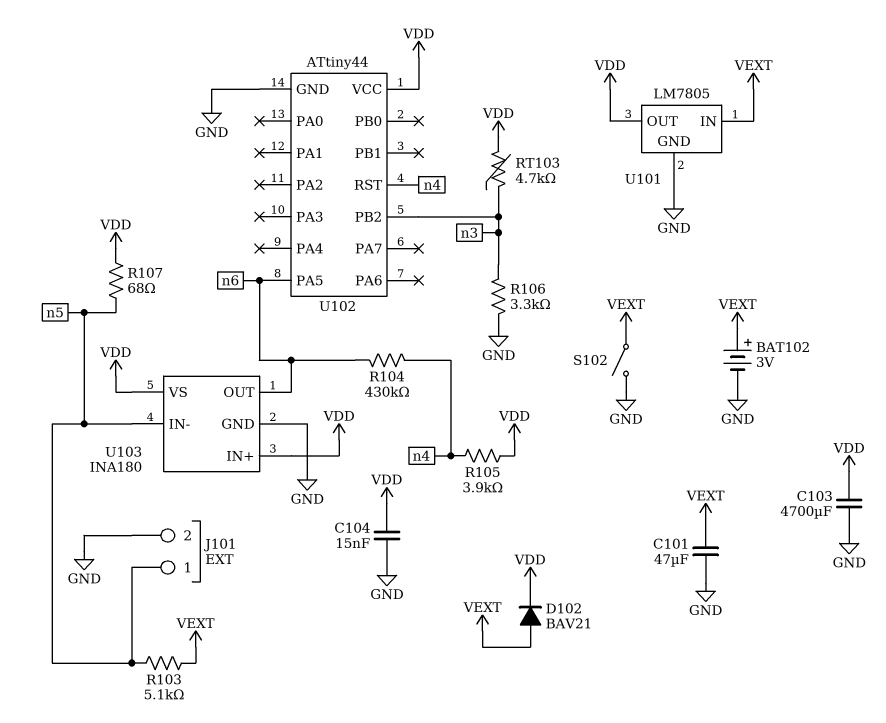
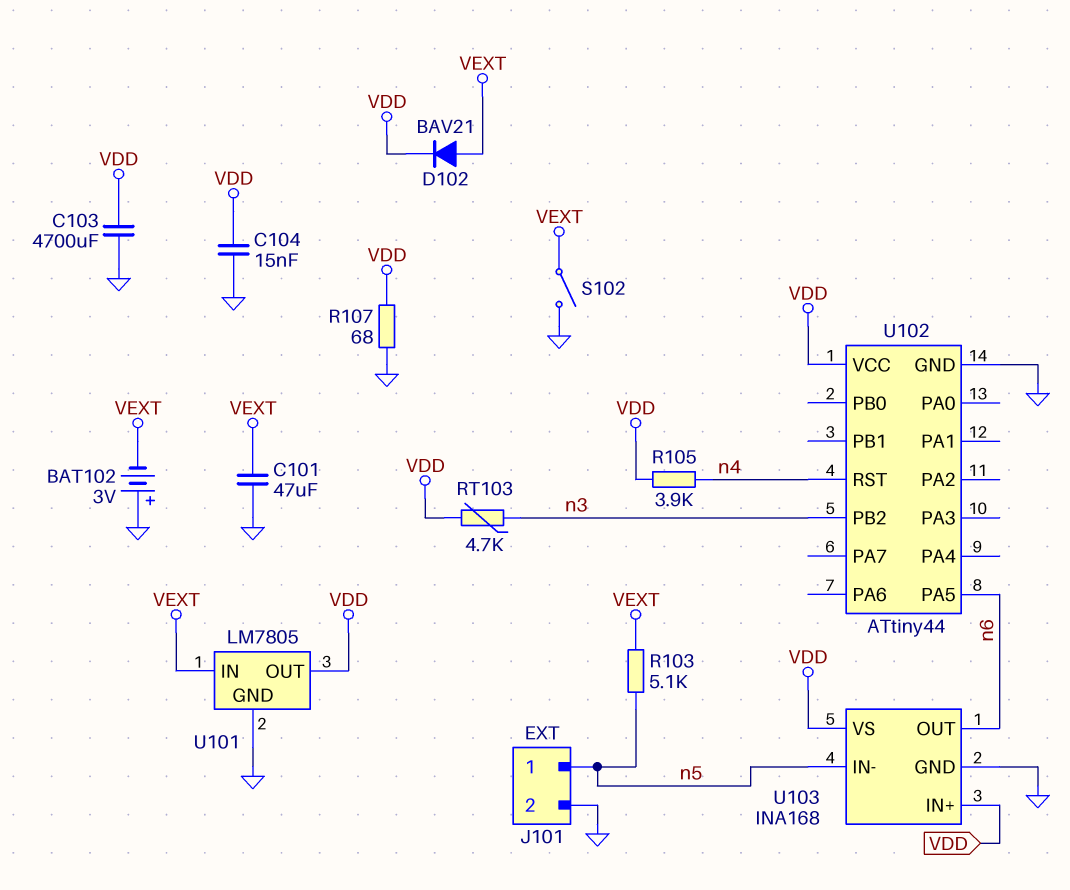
BAT102: 3V (plus VEXT, minus GND) -> 3V (plus GND, minus VEXT)
R104: 430k (n4, n6) -> none
R106: 3.3k (GND, n3) -> none
R107: 68 (VDD, n5) -> 68 (GND, VDD)
U103: INA180 -> INA168

